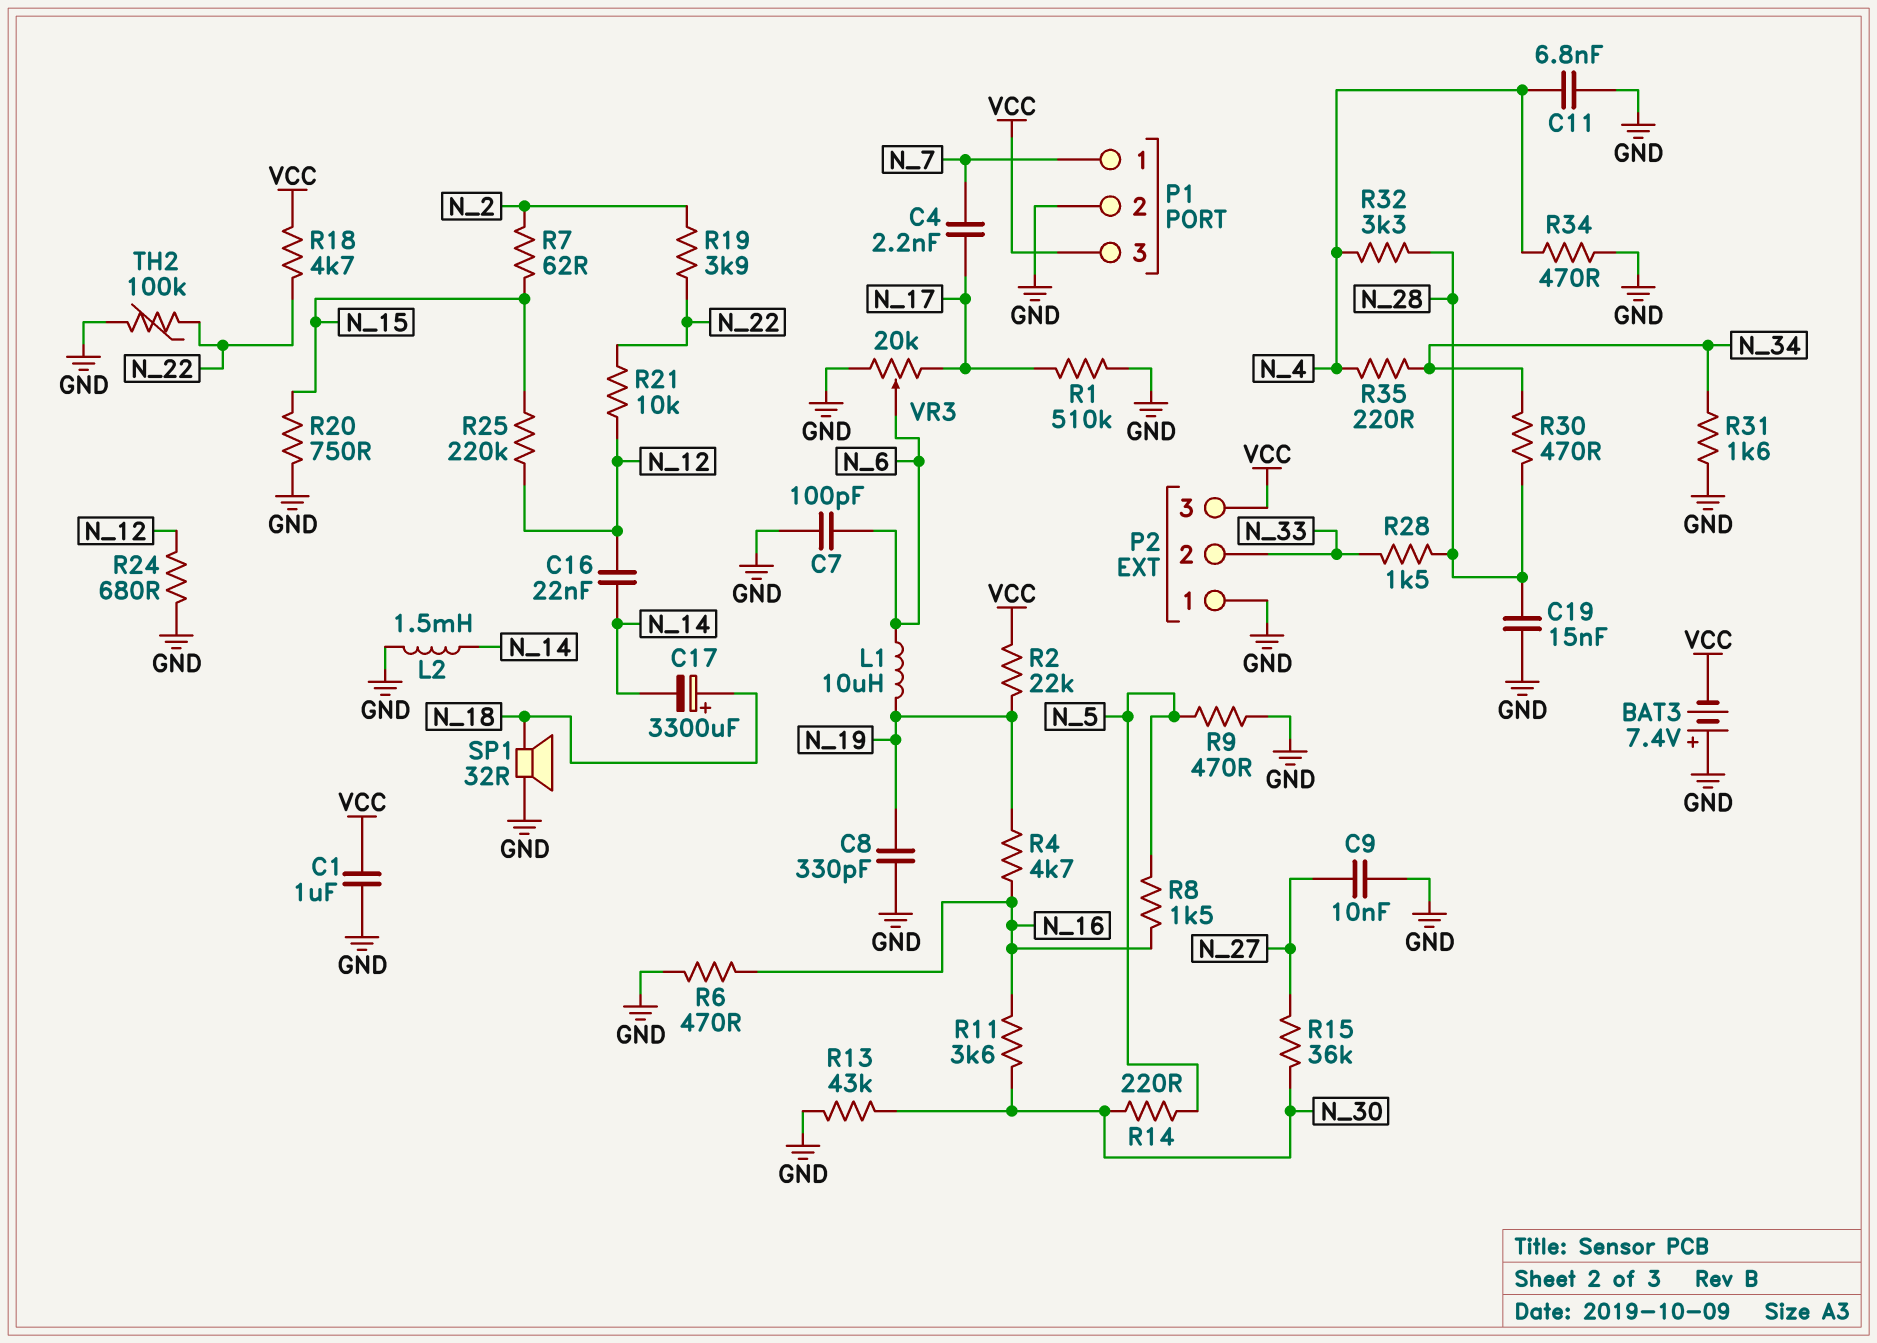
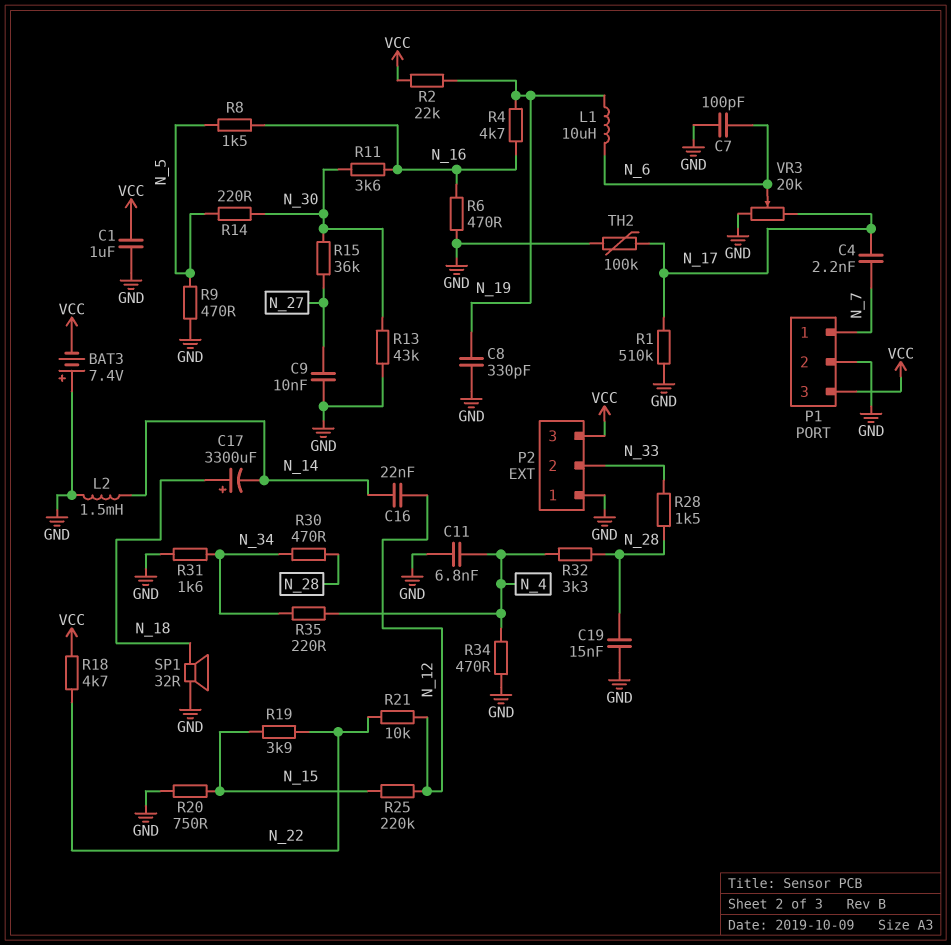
R7: 62 (N_2, N_15) -> none
R19: 3.9k (N_2, N_22) -> 3.9k (N_15, N_22)
R24: 680 (GND, N_12) -> none
TH2: 100k (GND, N_22) -> 100k (GND, N_17)

